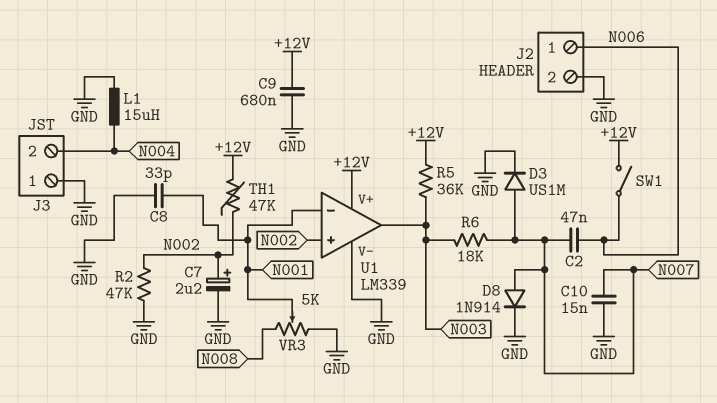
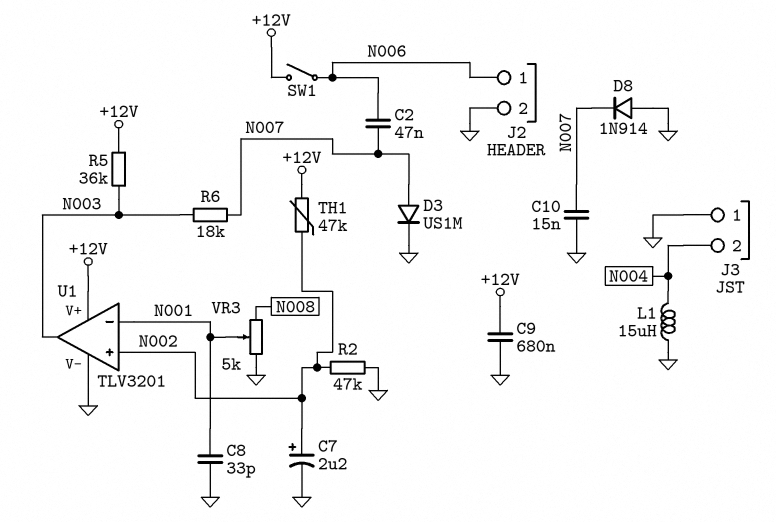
D8: diode 1N914 (A N007, K GND) -> diode 1N914 (A GND, K N007)
U1: LM339 -> TLV3201

